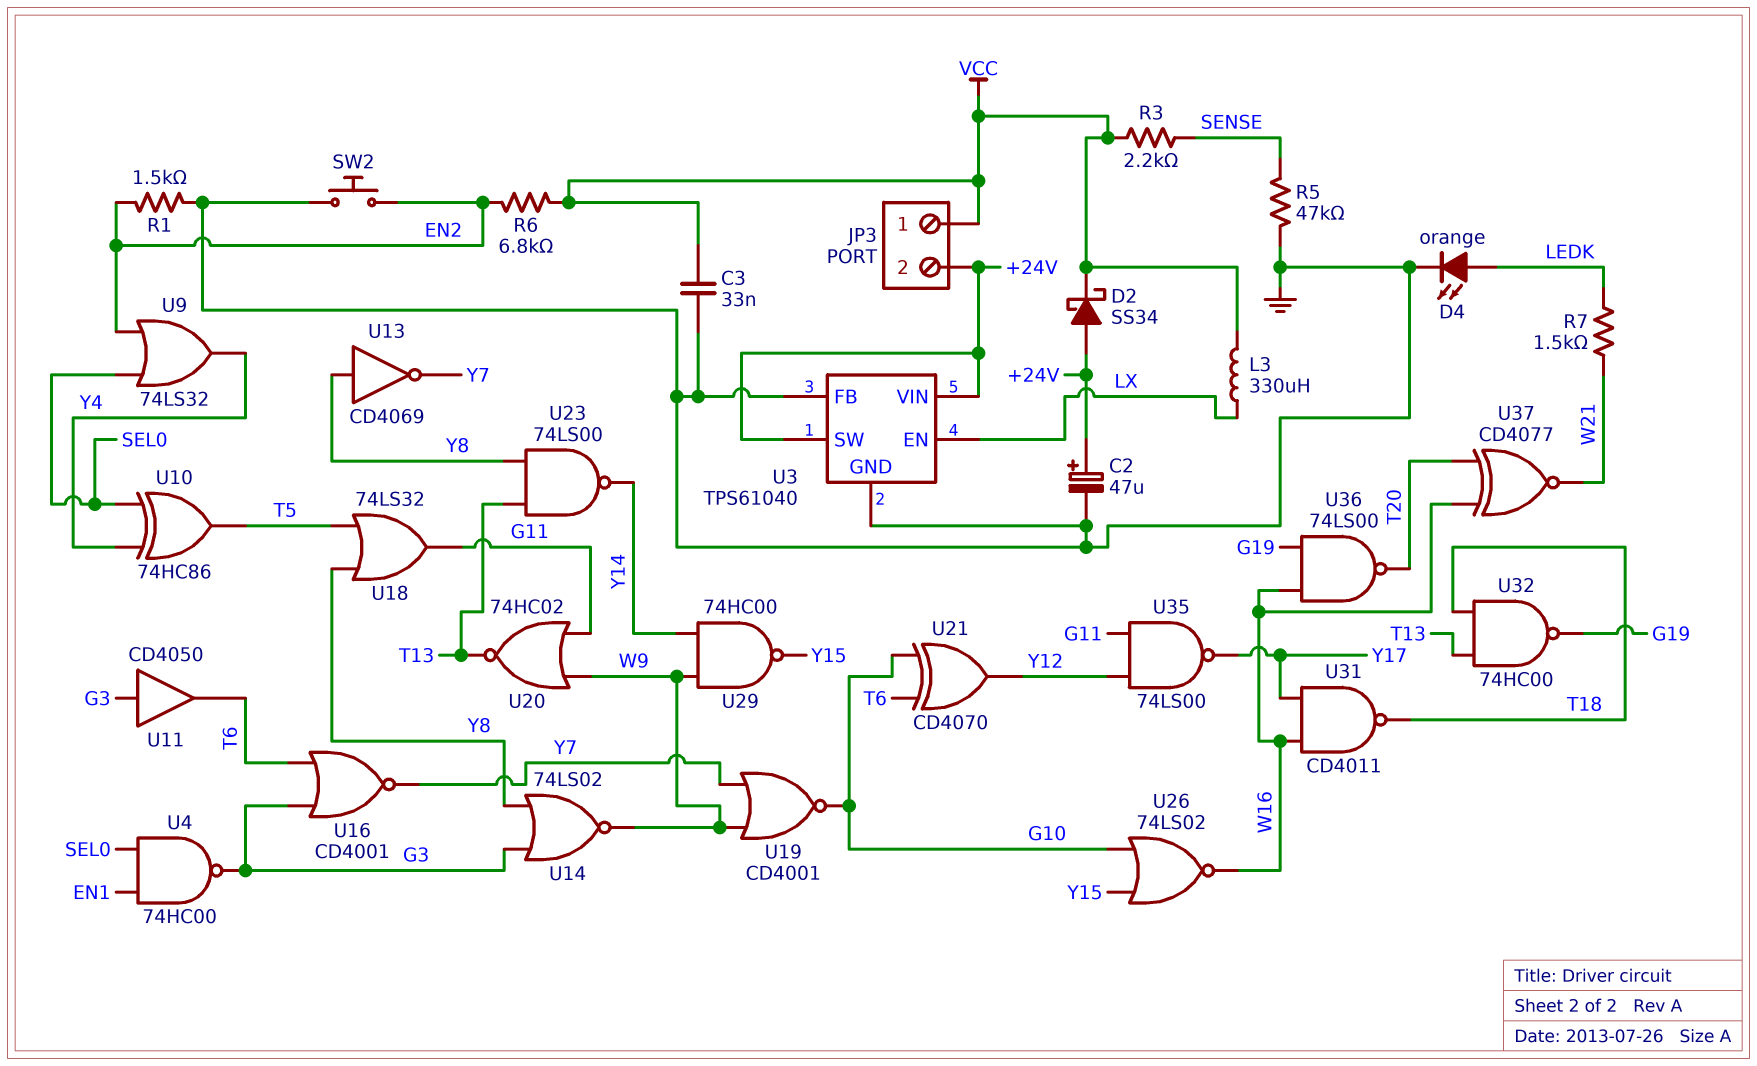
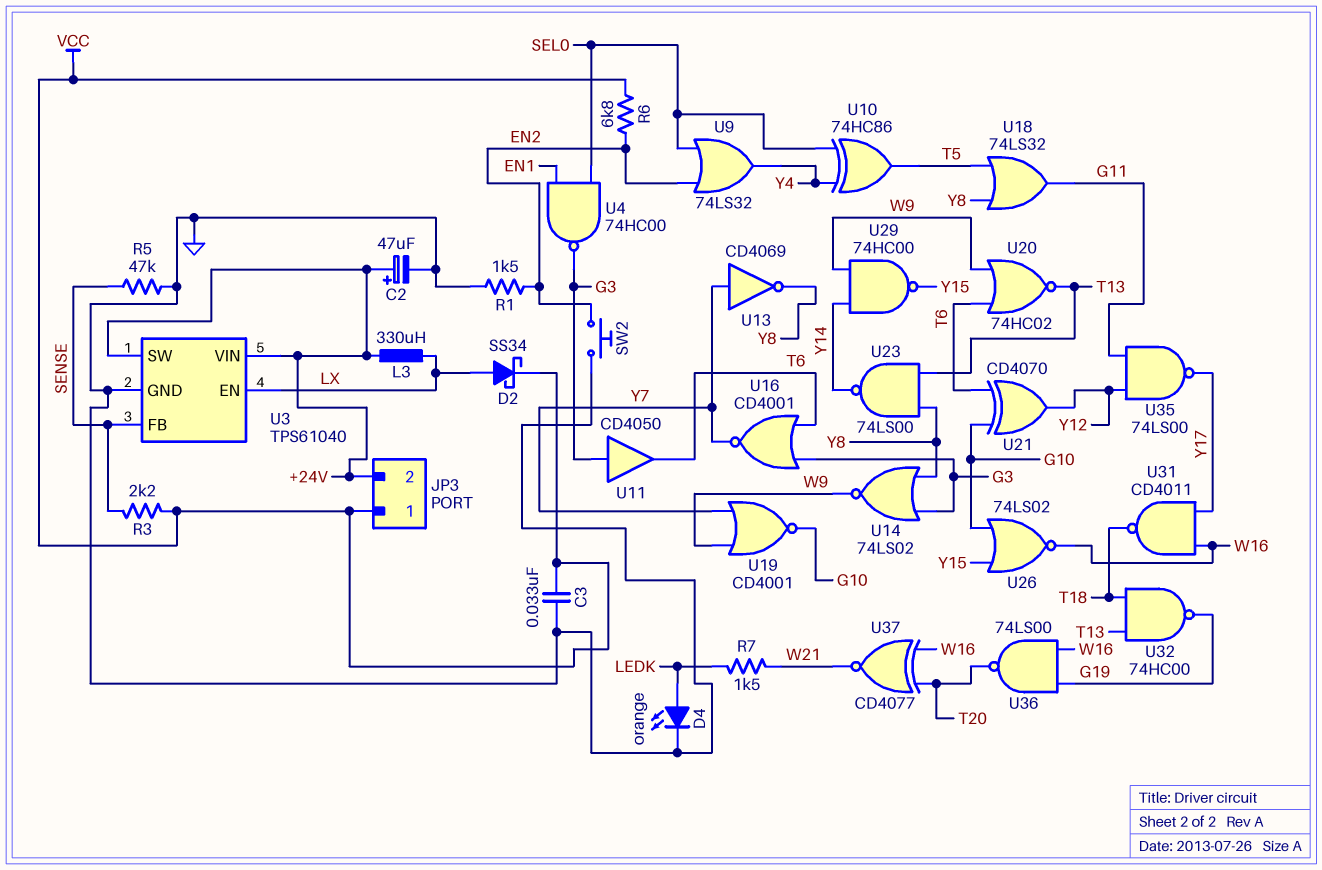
D2: schottky SS34 (A +24V, K VCC) -> schottky SS34 (A LX, K VCC)
L3: 330uH (LX, VCC) -> 330uH (+24V, LX)
U3 pin FB: GND -> SENSE
U13: NOT CD4069 (in Y8, out Y7) -> NOT CD4069 (in Y7, out Y8)
U20: NOR 74HC02 (in G11, in W9, out T13) -> NOR 74HC02 (in T6, in W9, out T13)

